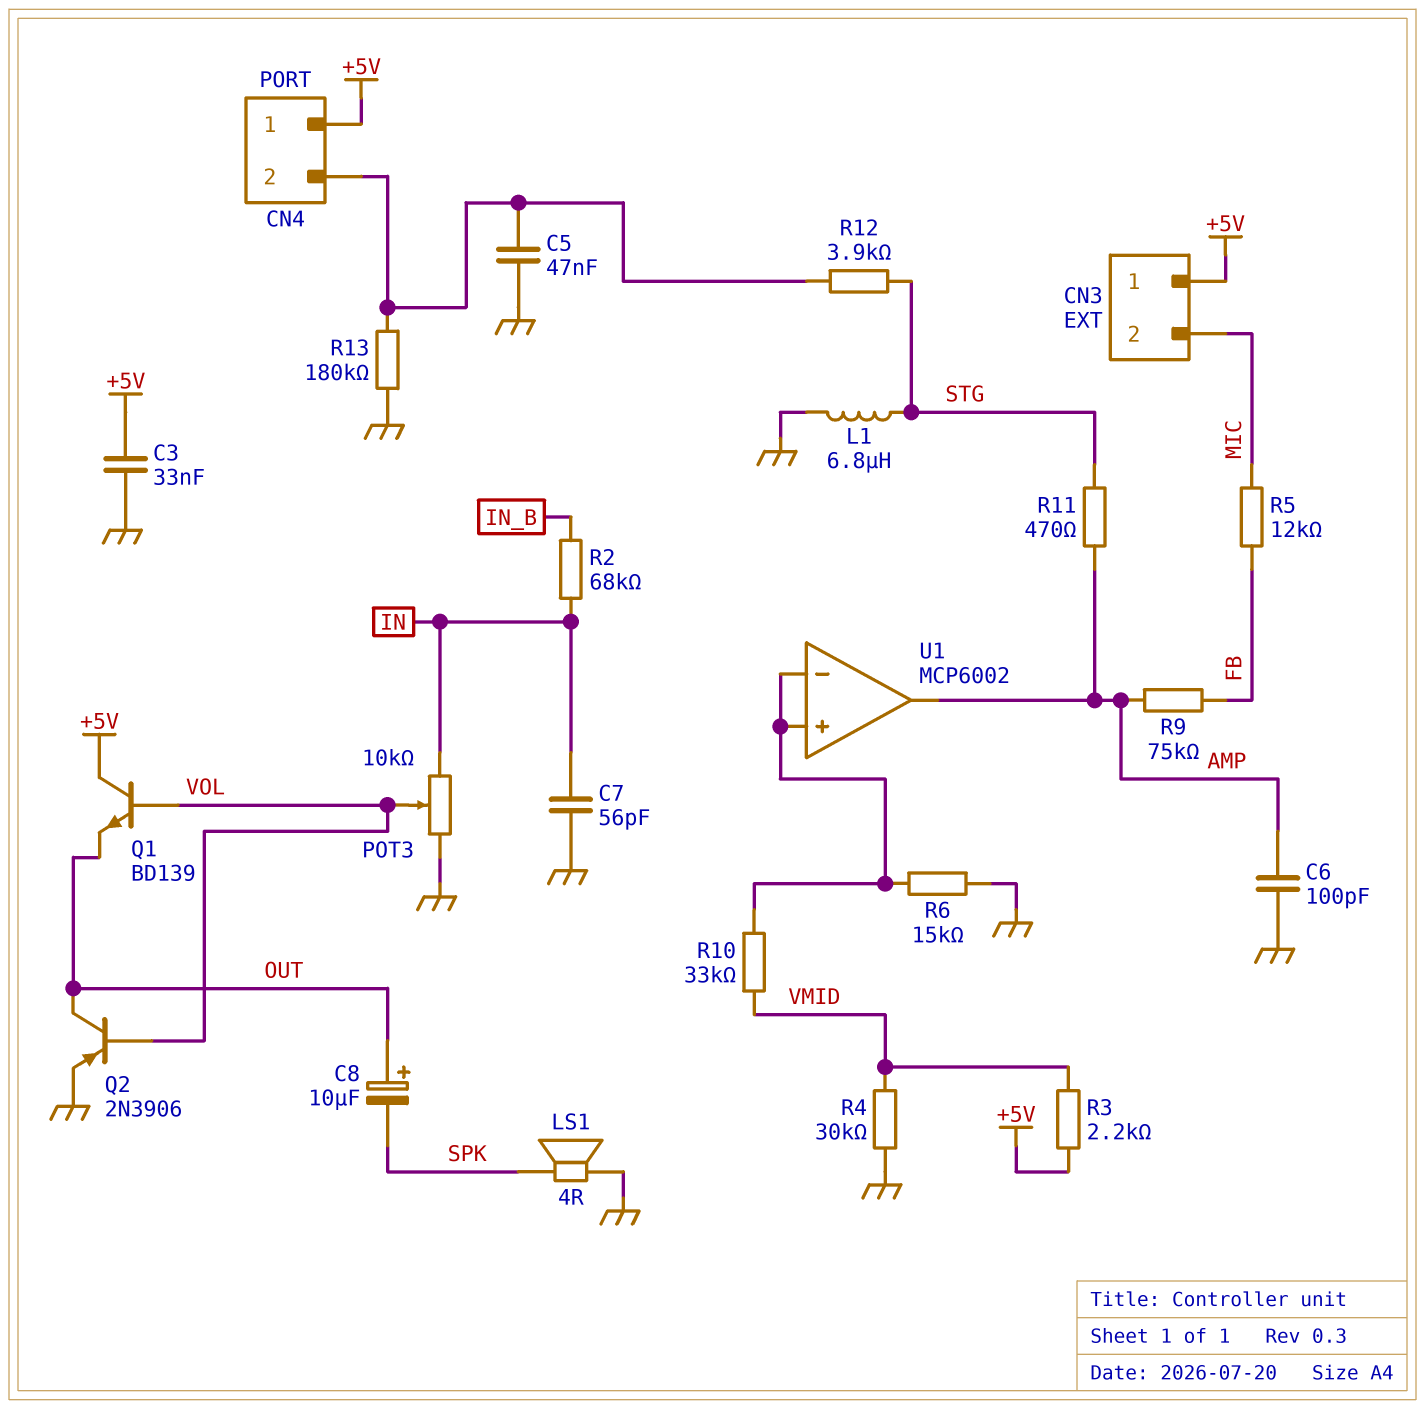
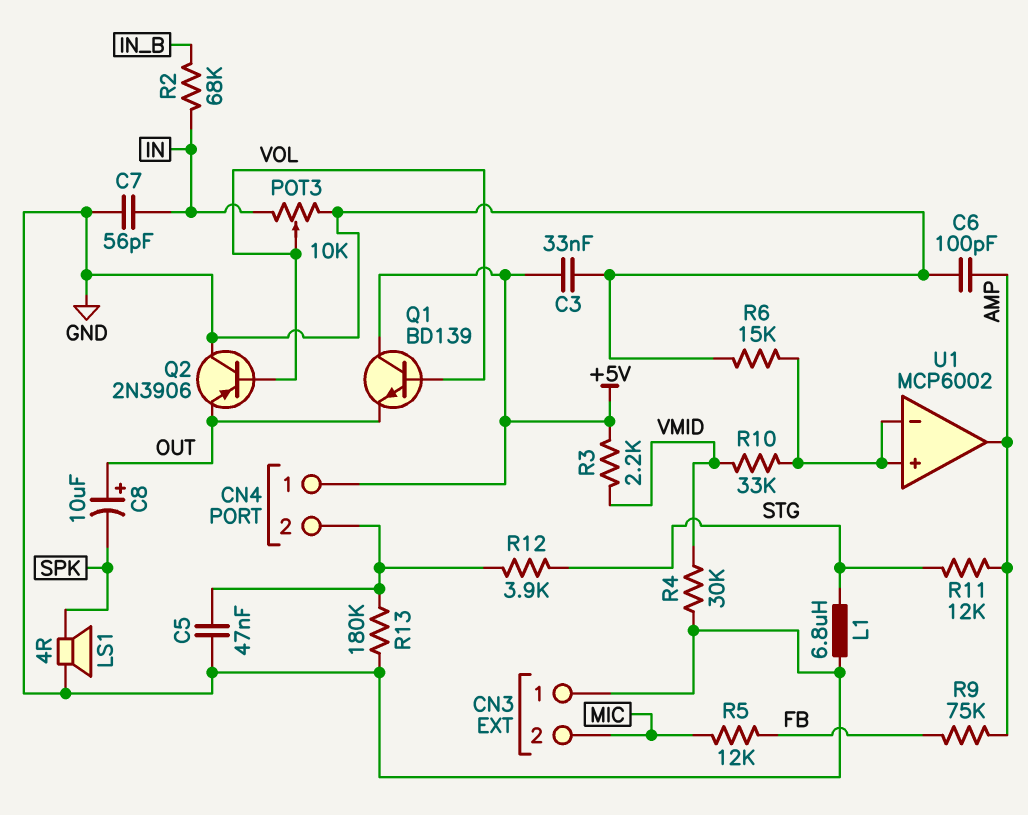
CN3 pin 1: +5V -> GND
Q2: PNP 2N3906 (B VOL, C OUT, E GND) -> PNP 2N3906 (B VOL, C GND, E OUT)
R11: 470 (AMP, STG) -> 12k (AMP, STG)

